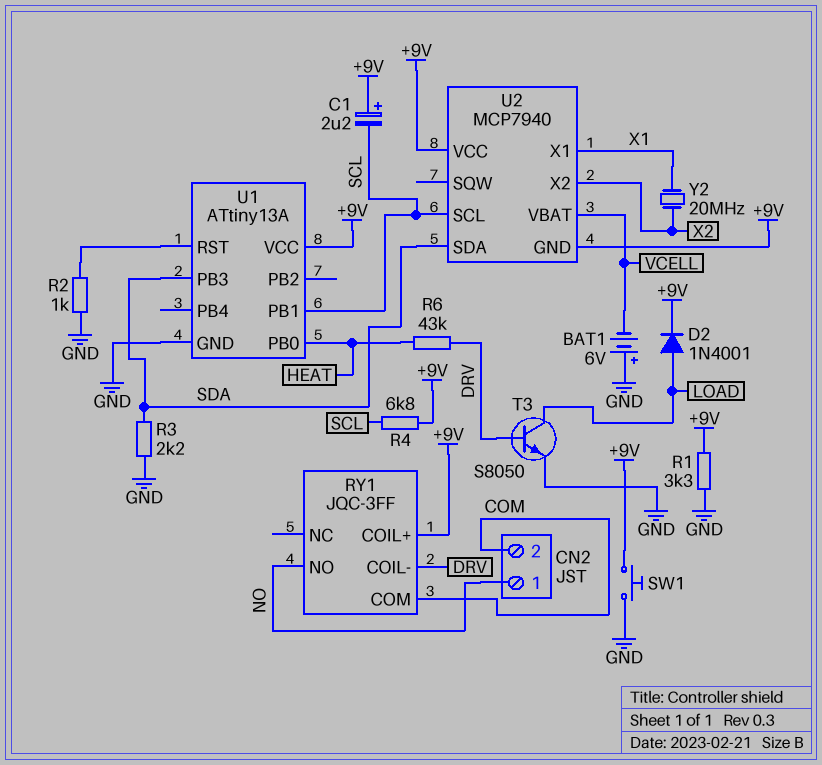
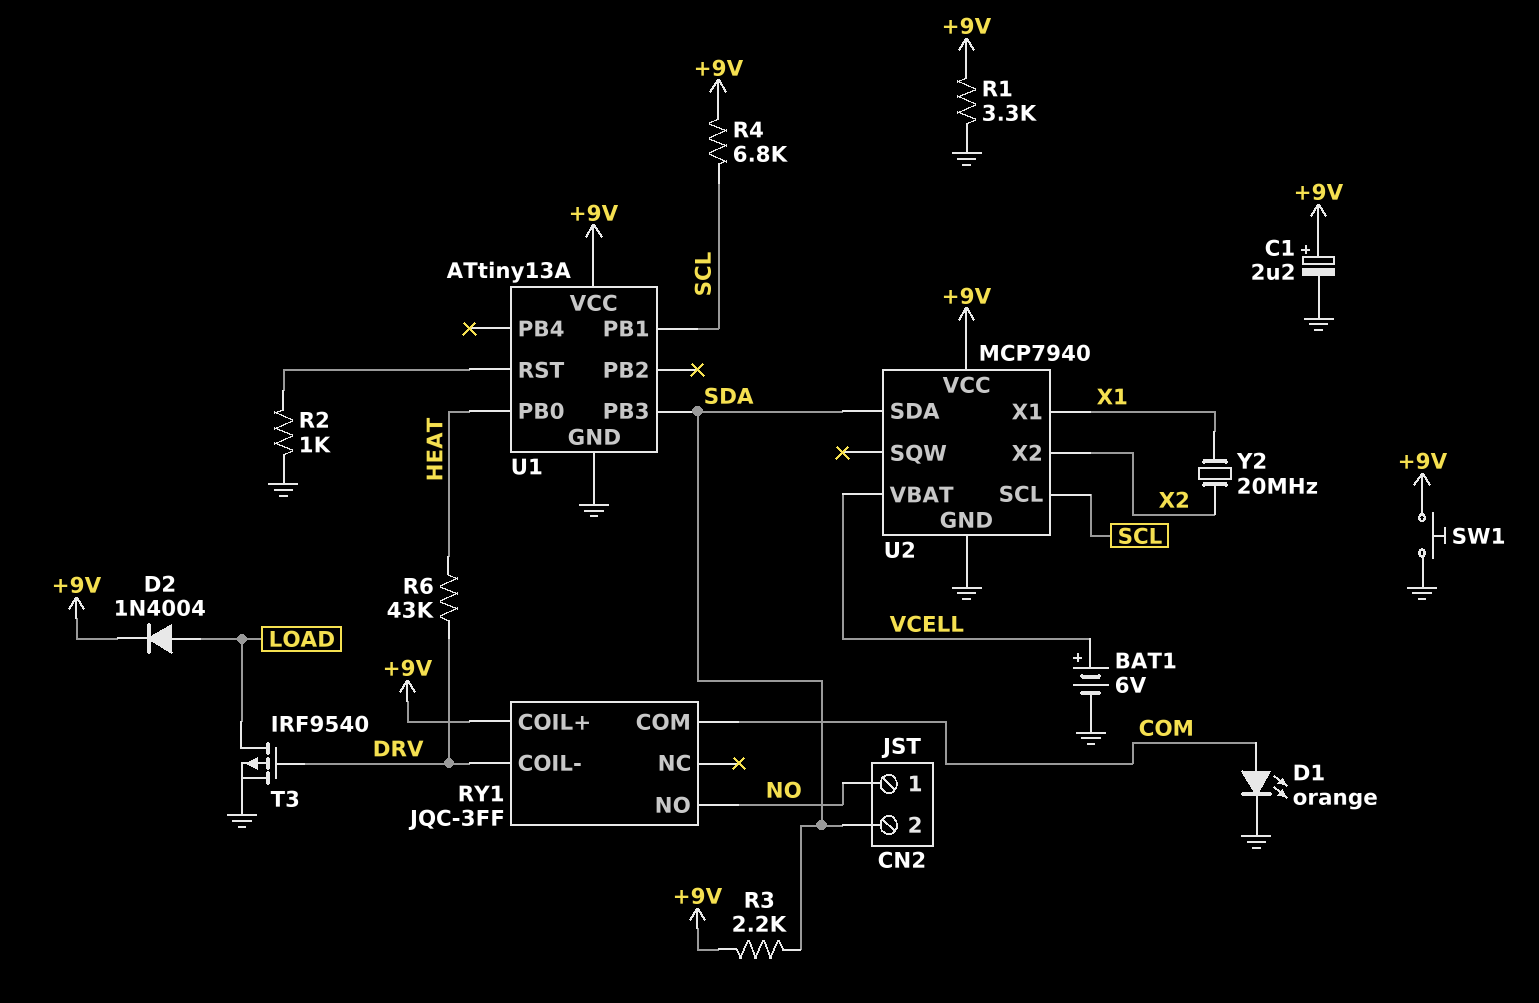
BAT1: 6V (plus GND, minus VCELL) -> 6V (plus VCELL, minus GND)
C1: 2.2uF (plus +9V, minus SCL) -> 2.2uF (plus +9V, minus GND)
CN2 pin 2: COM -> SDA
D1: none -> LED orange (A COM, K GND)
D2: diode 1N4001 (A LOAD, K +9V) -> diode 1N4004 (A LOAD, K +9V)
R3: 2.2k (GND, SDA) -> 2.2k (+9V, SDA)
T3: NPN S8050 (B DRV, C LOAD, E GND) -> PMOS IRF9540 (G DRV, D LOAD, S GND)
U2 pin GND: +9V -> GND

